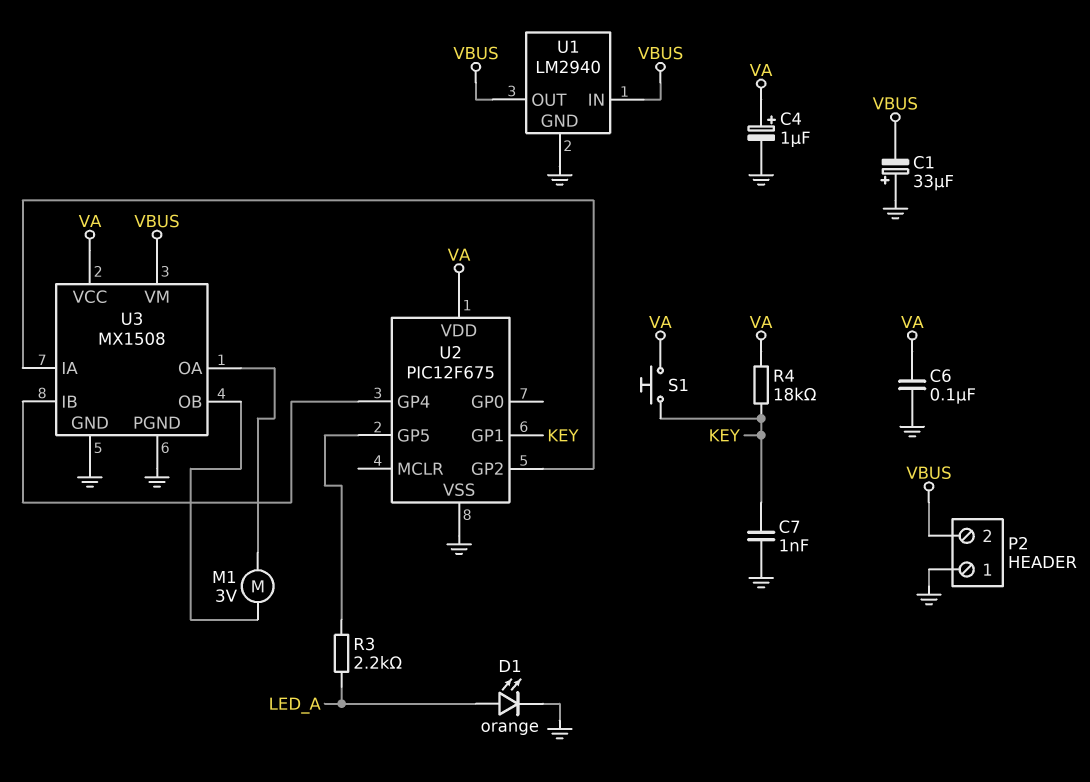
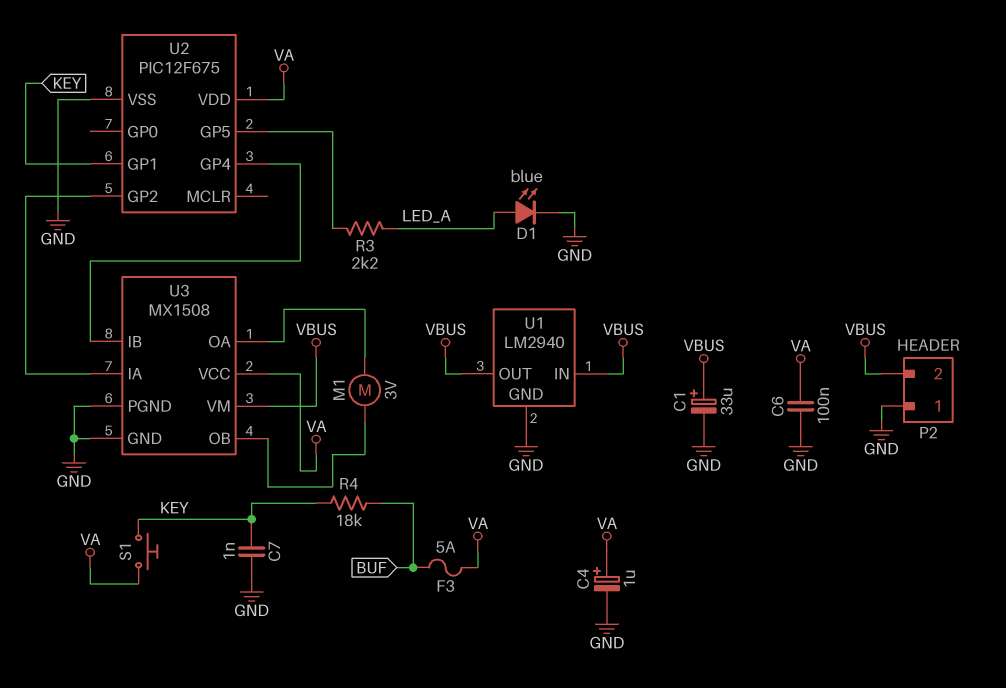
C1: 33uF (plus GND, minus VBUS) -> 33uF (plus VBUS, minus GND)
D1: LED orange (A LED_A, K GND) -> LED blue (A LED_A, K GND)
F3: none -> 5A (BUF, VA)
R4: 18k (KEY, VA) -> 18k (BUF, KEY)

